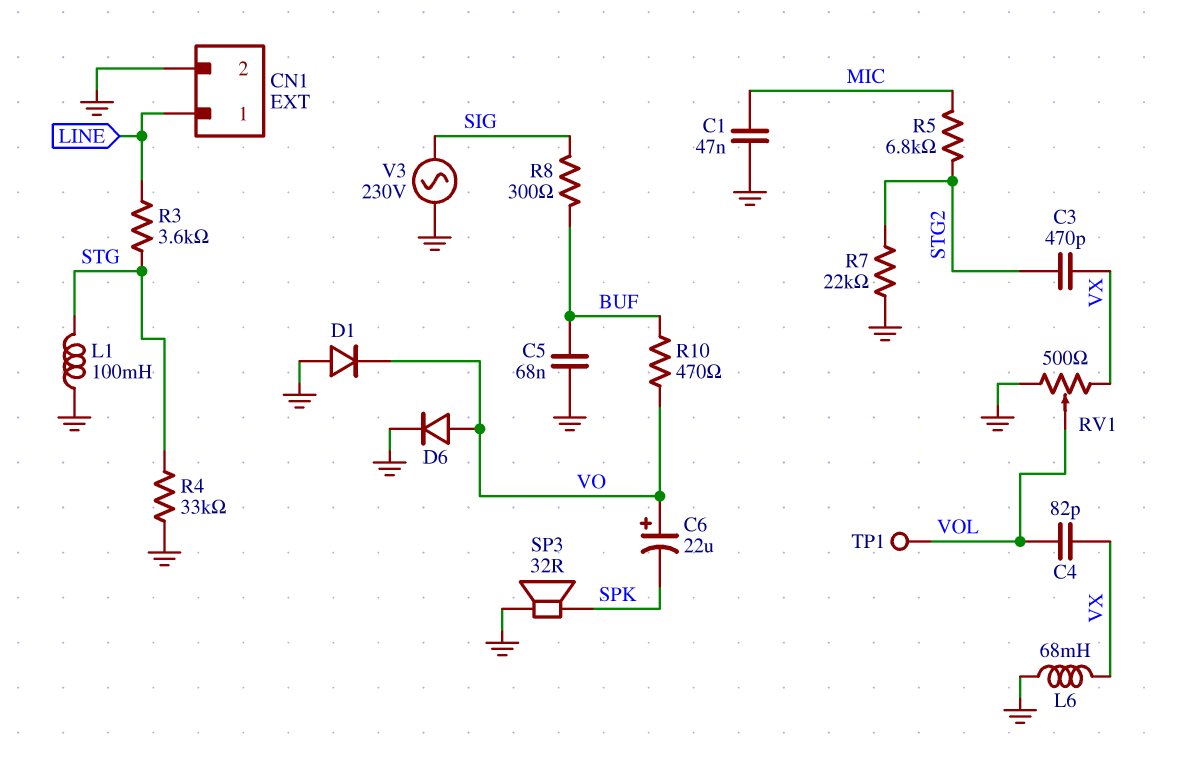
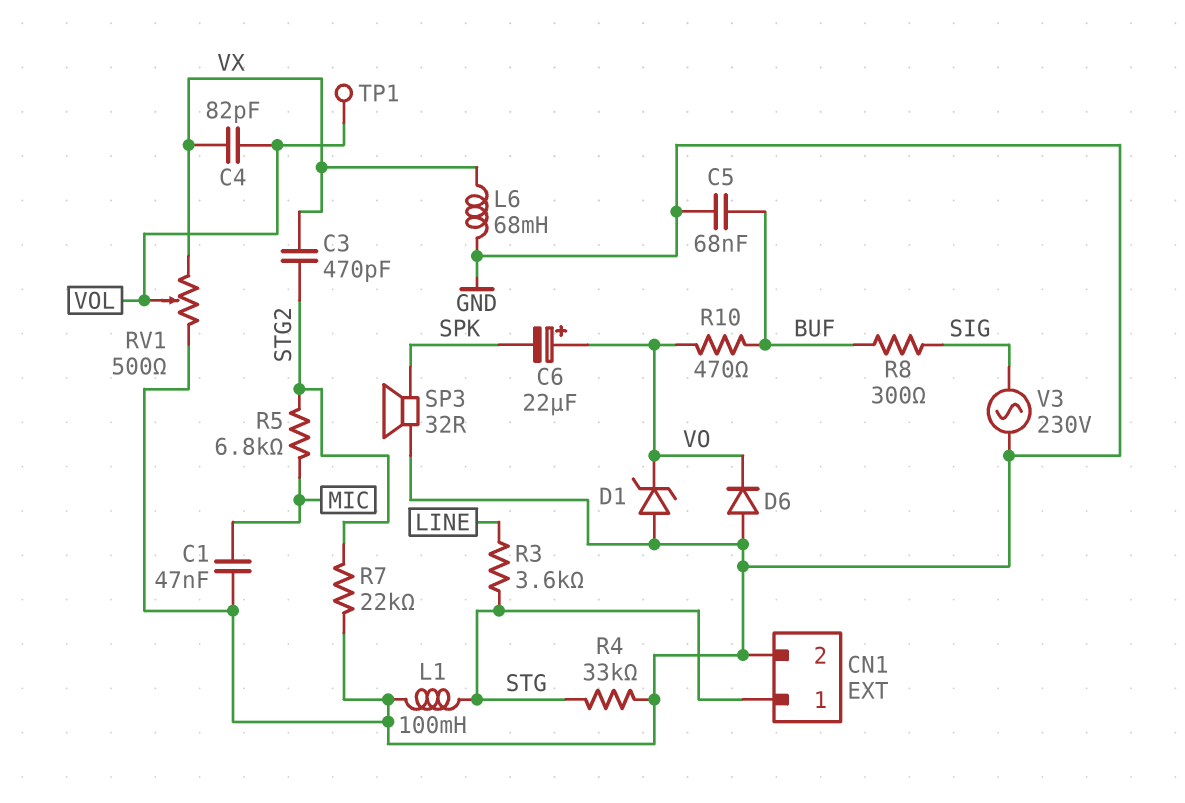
CN1 pin 1: LINE -> STG
D1: diode (A GND, K VO) -> zener (A GND, K VO)
D6: diode (A VO, K GND) -> diode (A GND, K VO)

